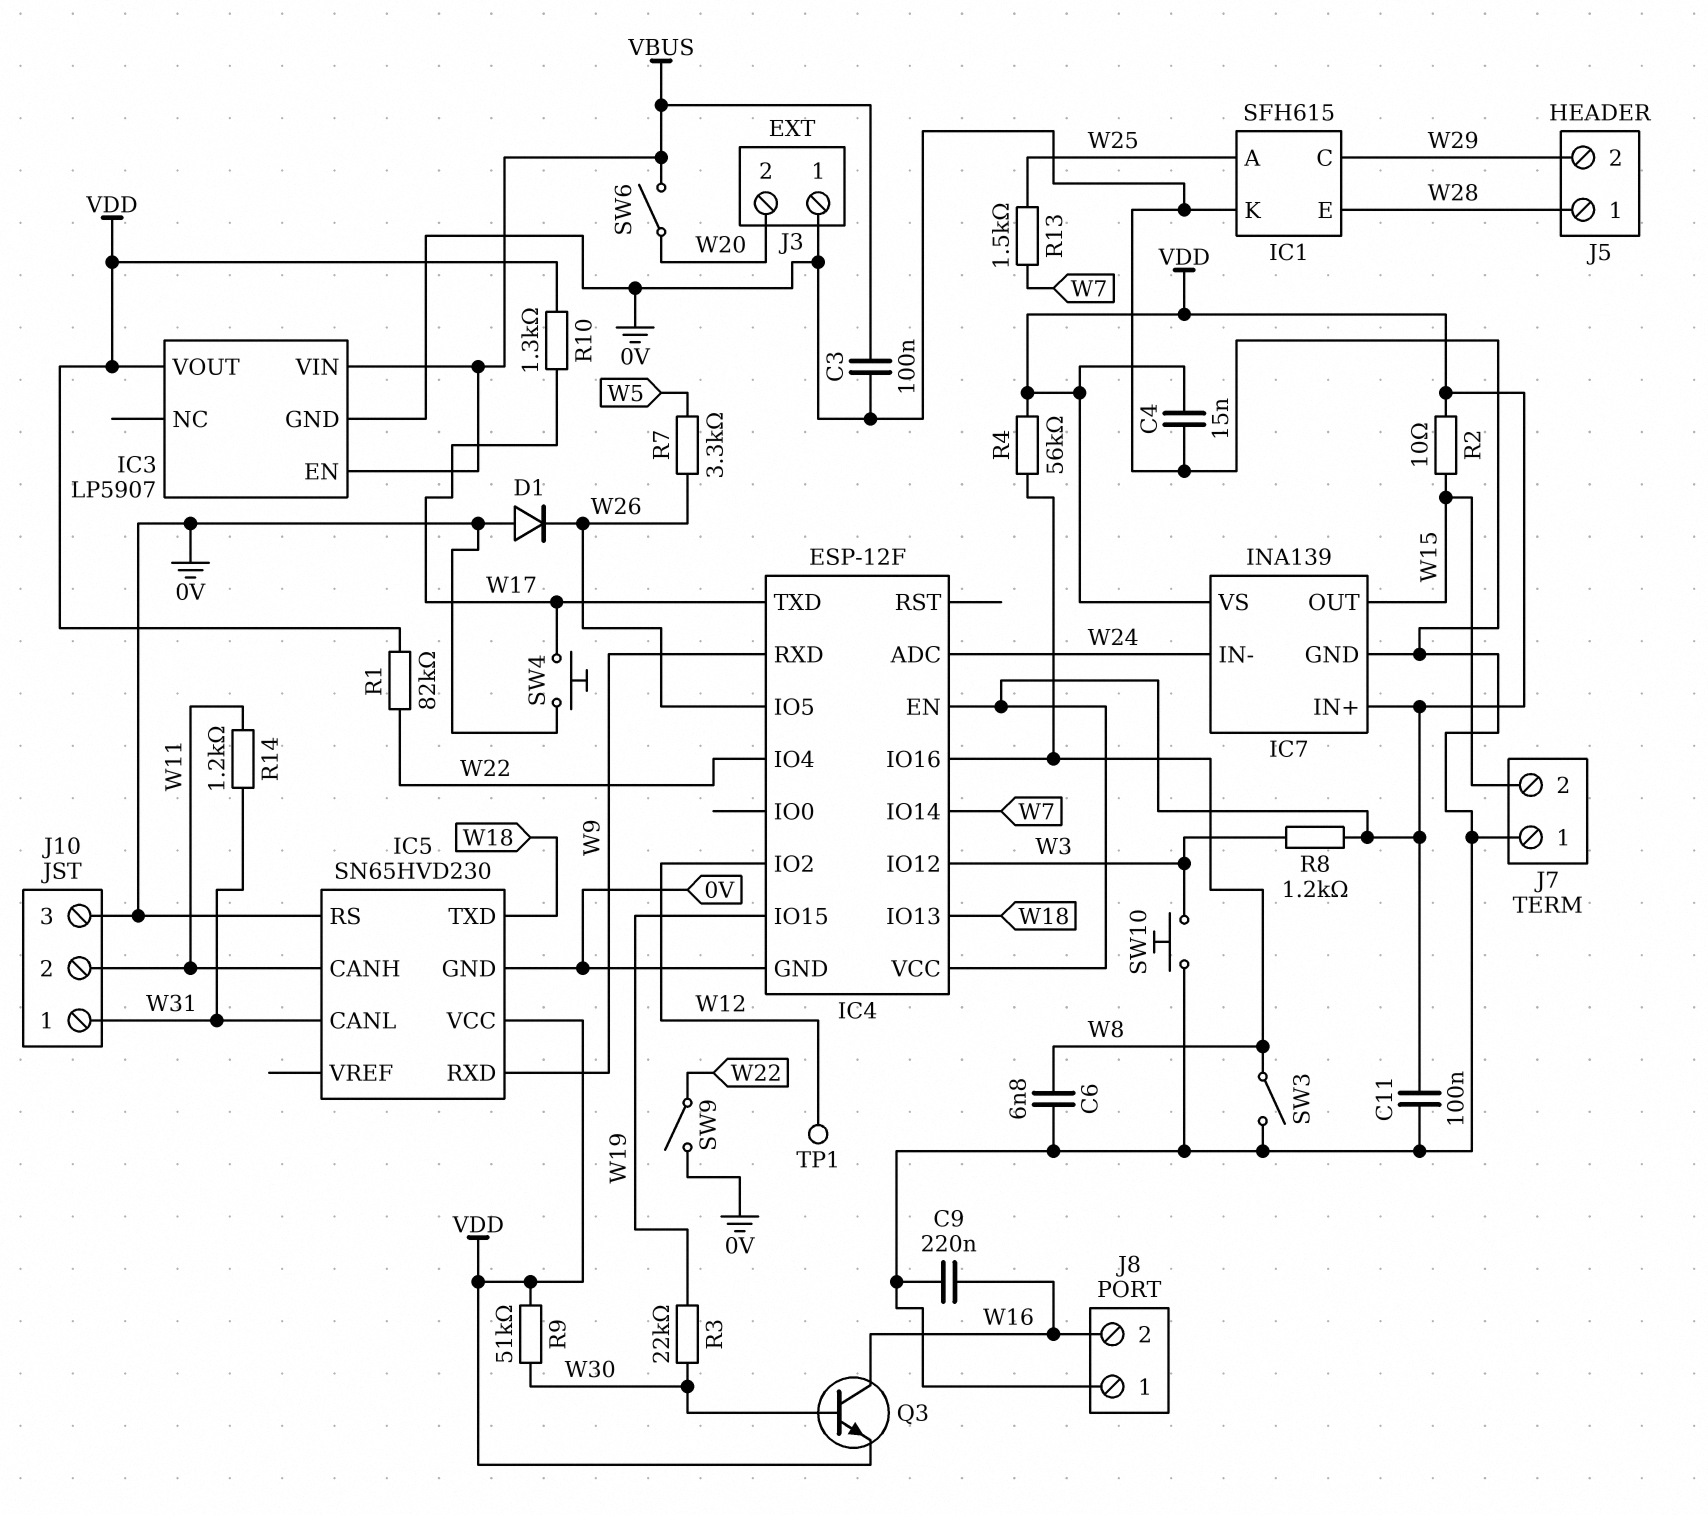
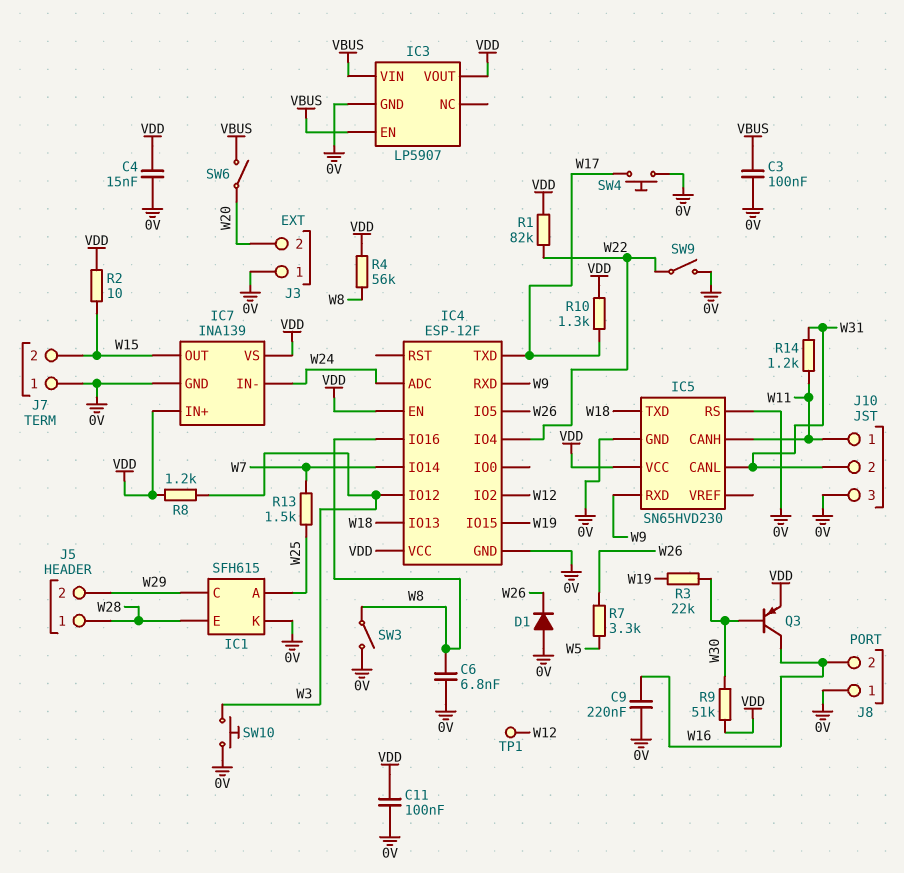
J10 pin 1: W31 -> W11
J10 pin 2: W11 -> W31
Q3: NPN (B W30, C W16, E VDD) -> PNP (B W30, C W16, E VDD)

